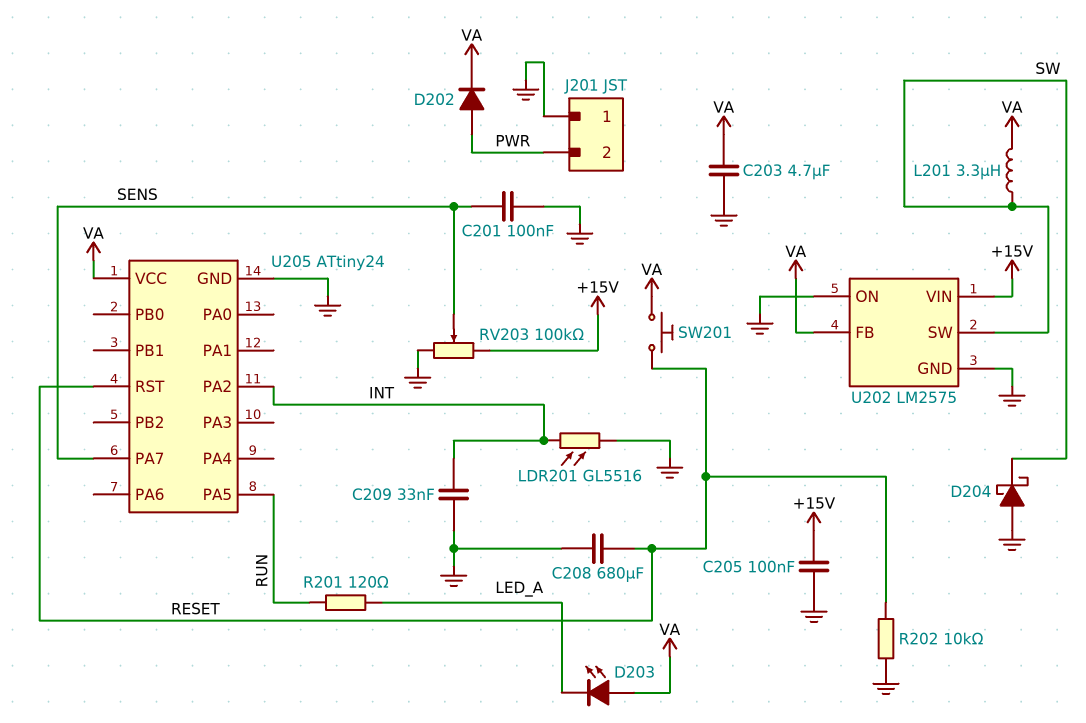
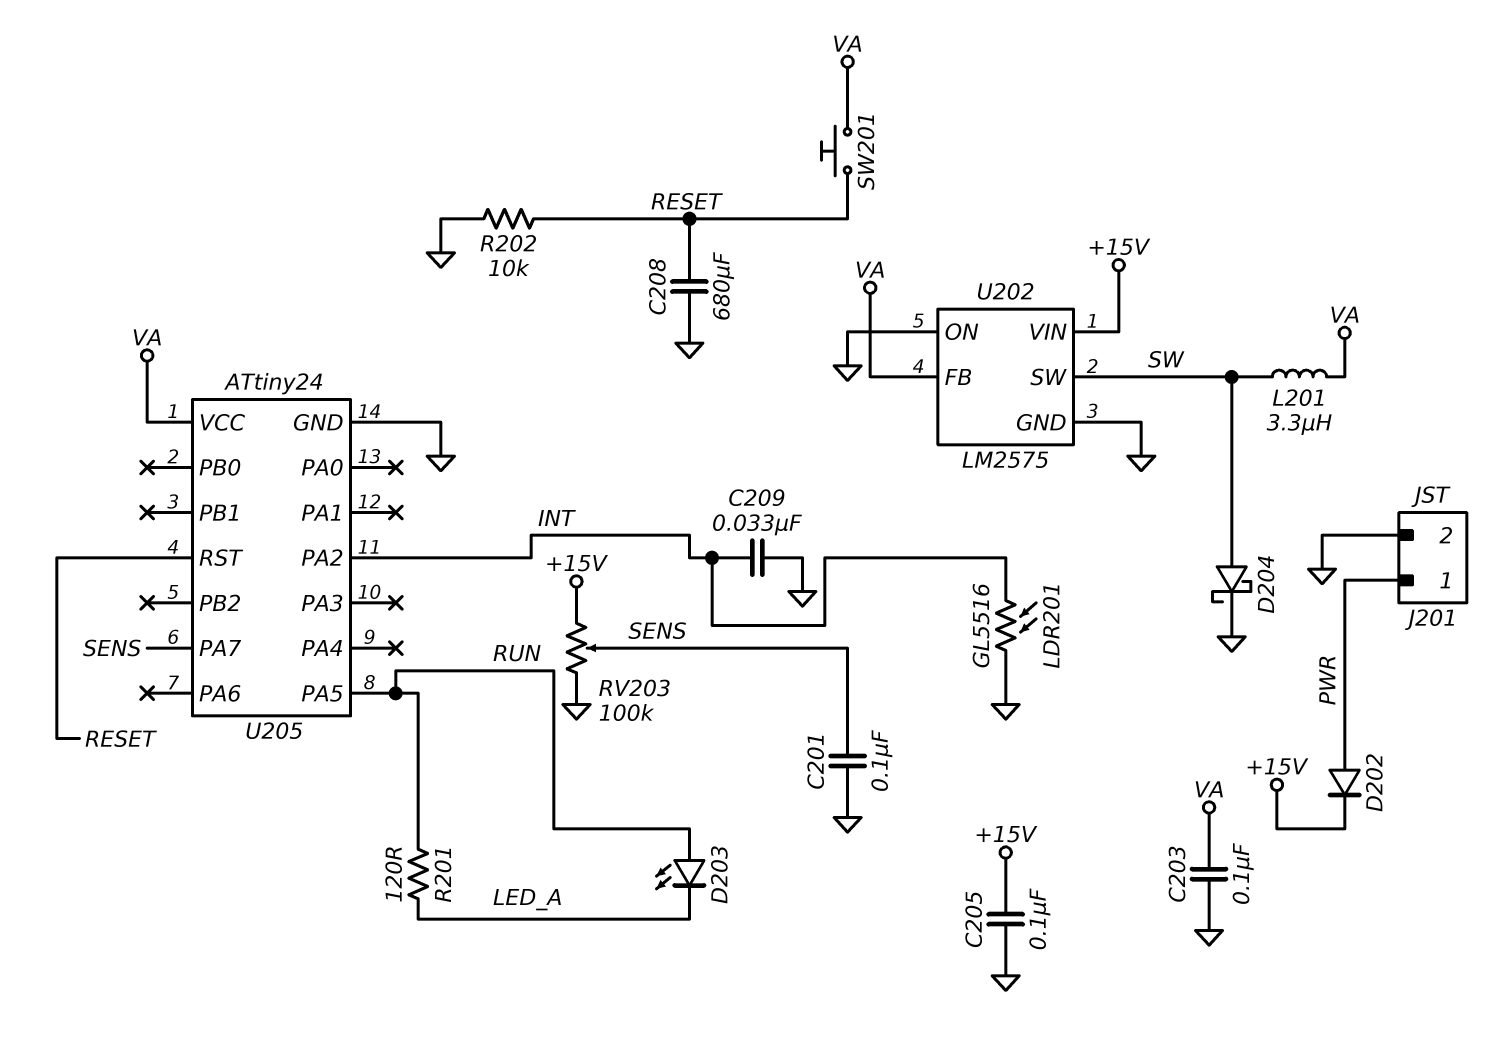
C203: 4.7uF (GND, VA) -> 100nF (GND, VA)
D202: diode (A PWR, K VA) -> diode (A PWR, K +15V)
D203: LED (A VA, K LED_A) -> LED (A RUN, K LED_A)
D204: schottky (A GND, K SW) -> schottky (A SW, K GND)
J201 pin 1: GND -> PWR
J201 pin 2: PWR -> GND

